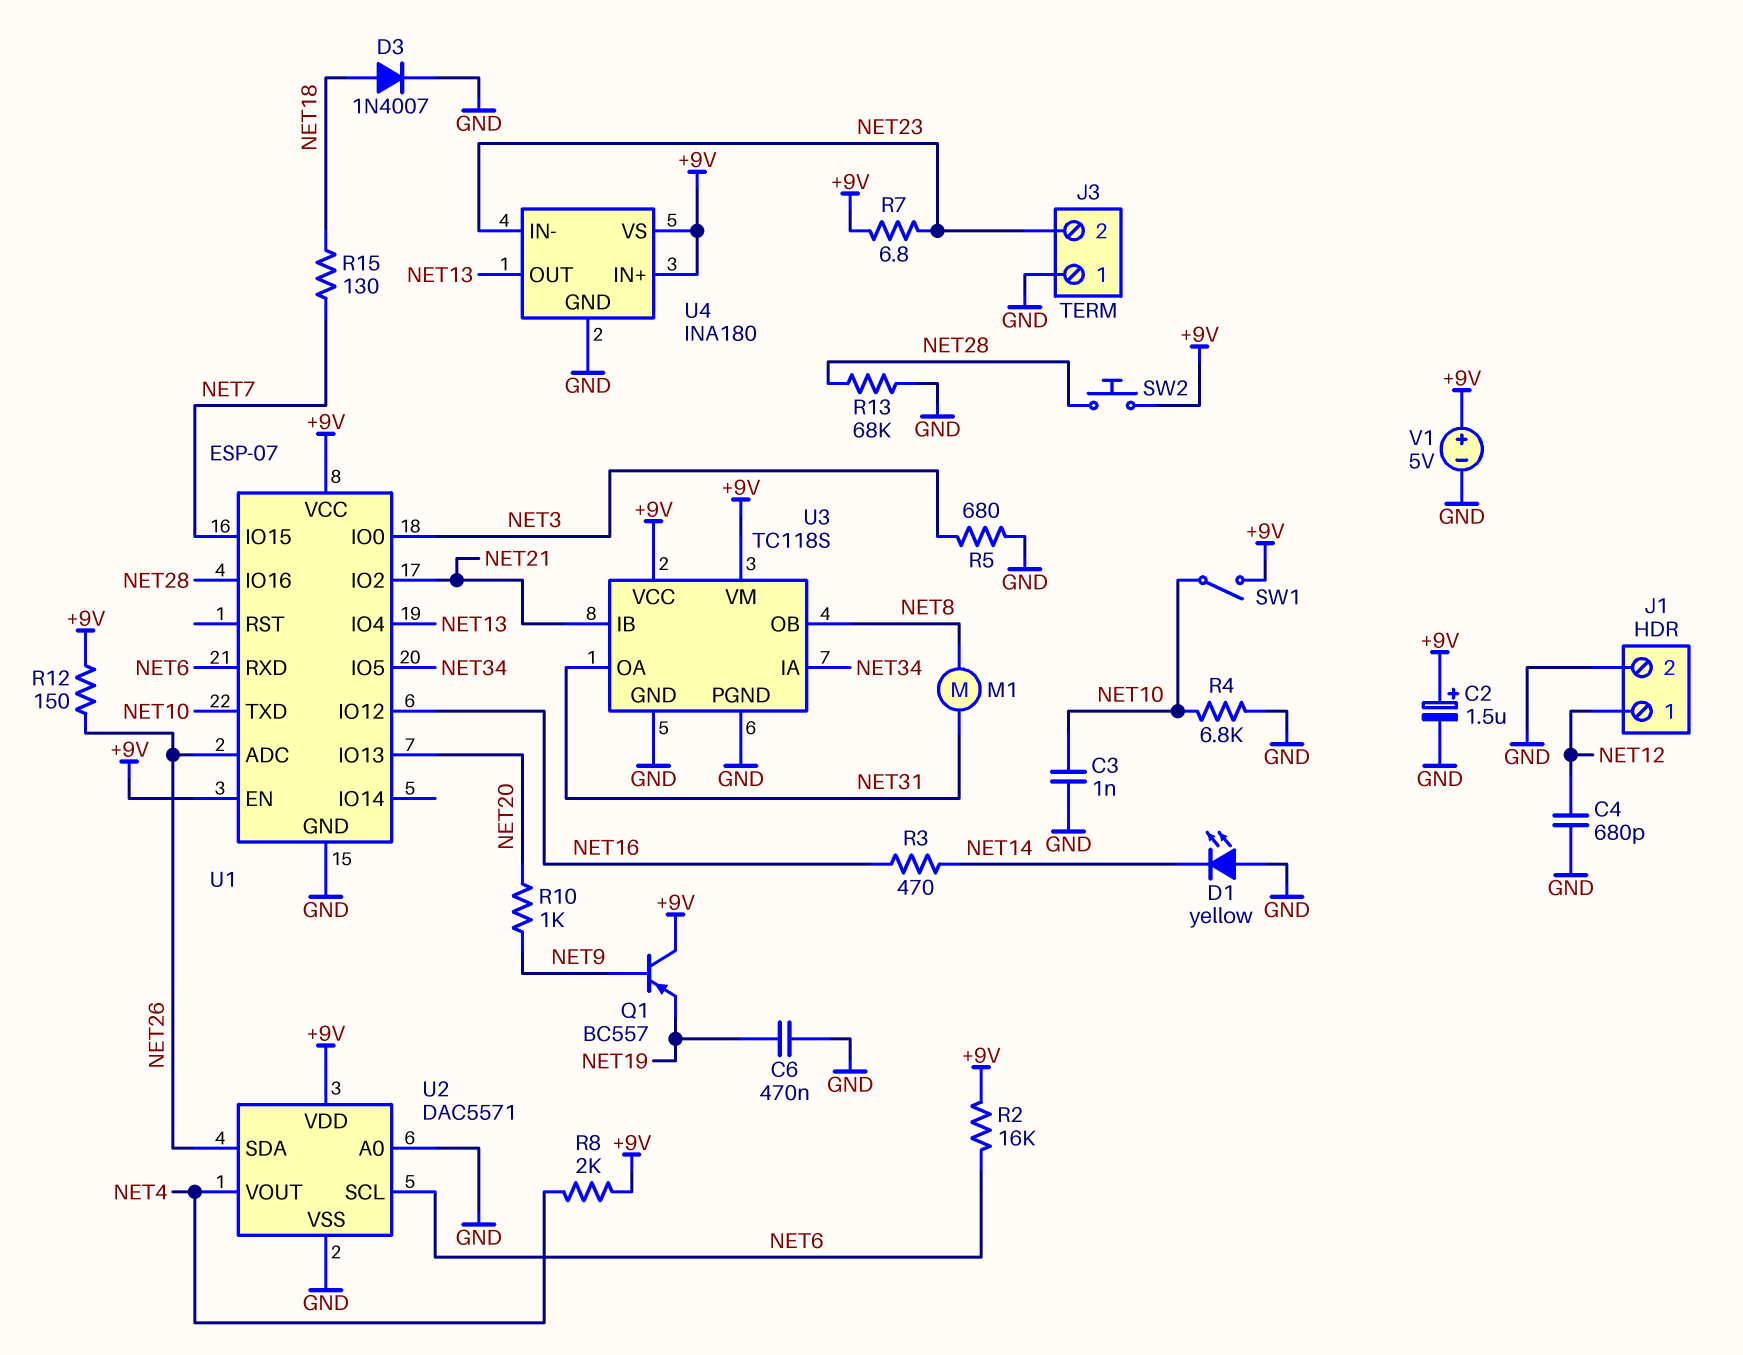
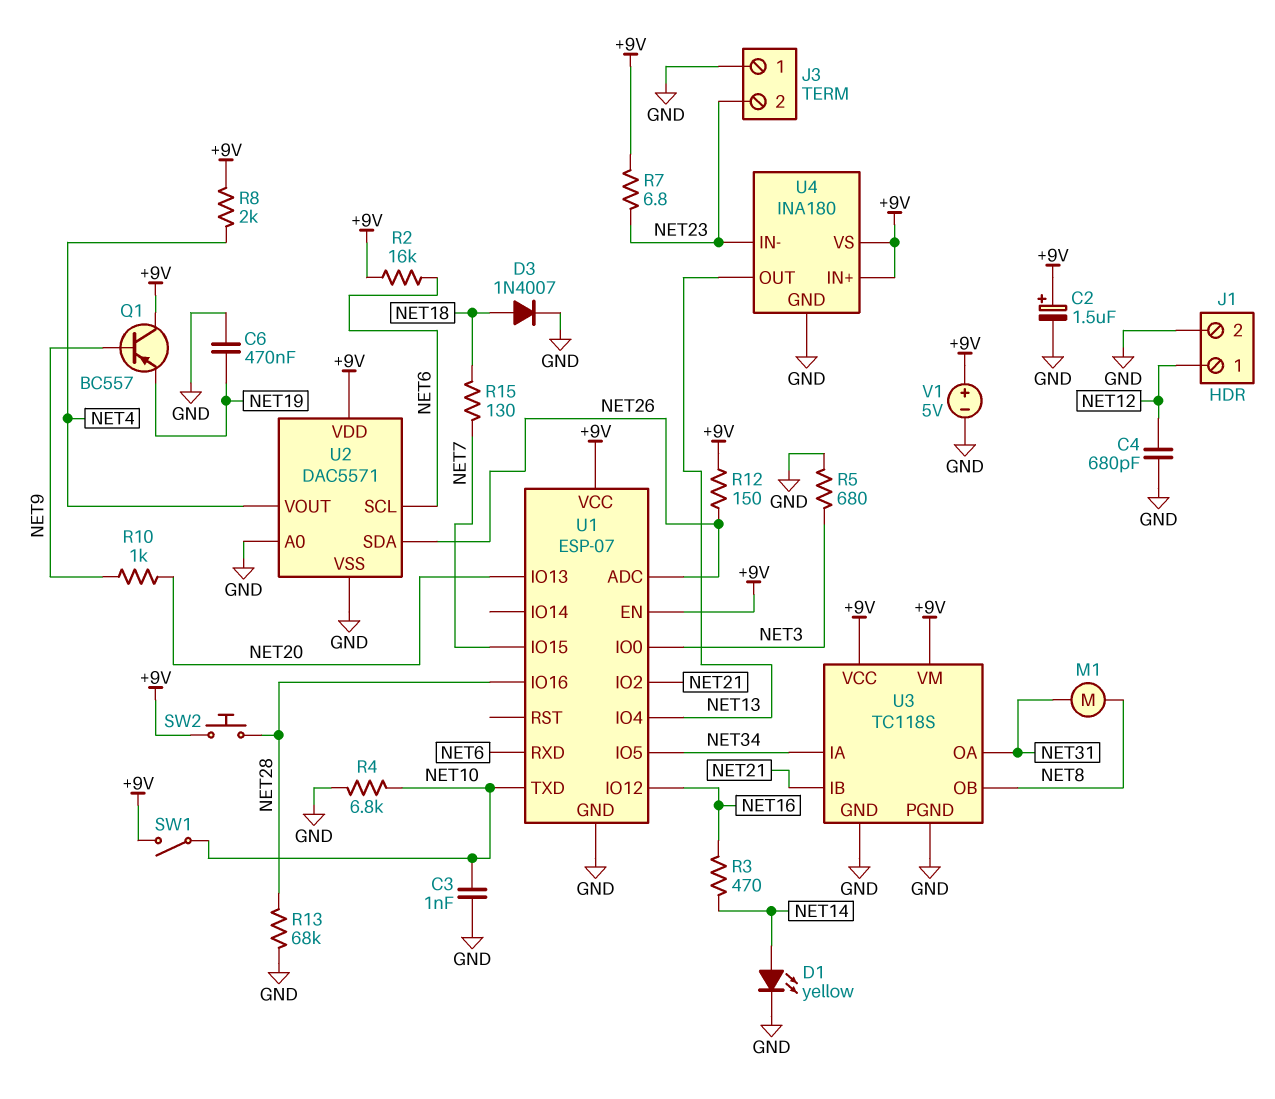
D1: LED yellow (A GND, K NET14) -> LED yellow (A NET14, K GND)

